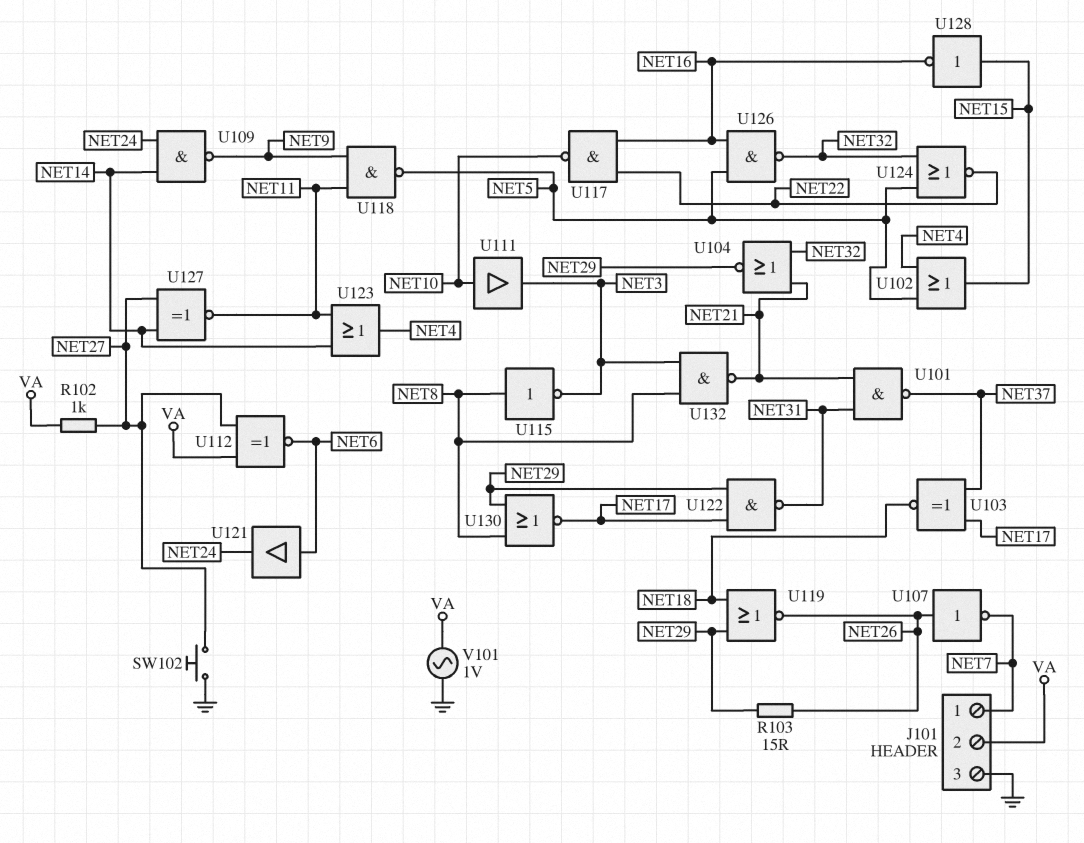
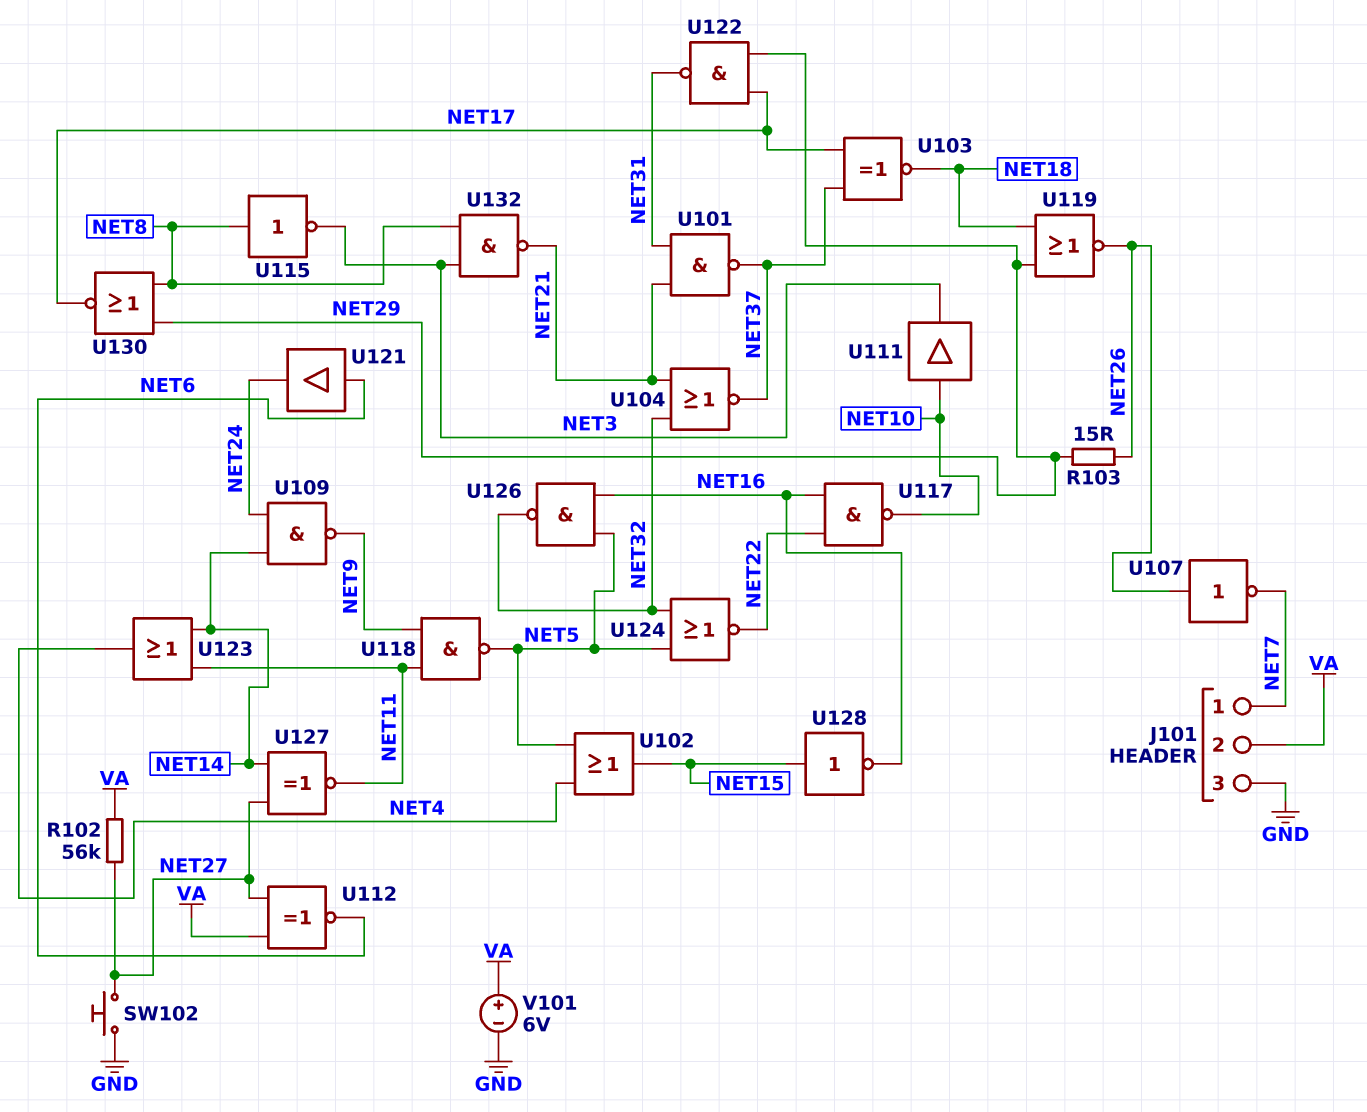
R102: 1k (NET27, VA) -> 56k (NET27, VA)
U104: NOR (in NET21, in NET32, out NET29) -> NOR (in NET21, in NET32, out NET37)
V101: AC 1V (GND, VA) -> 6V (plus VA, minus GND)

